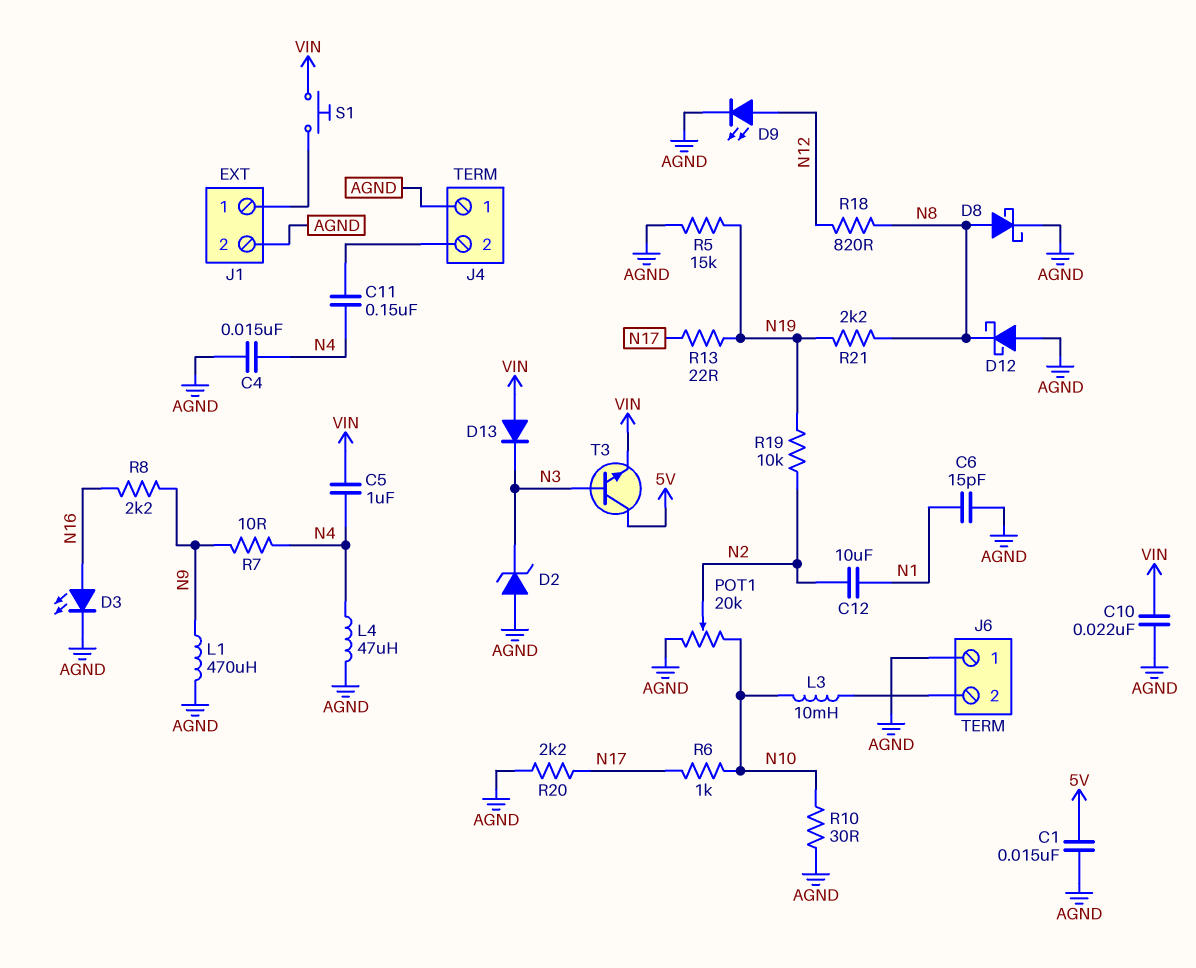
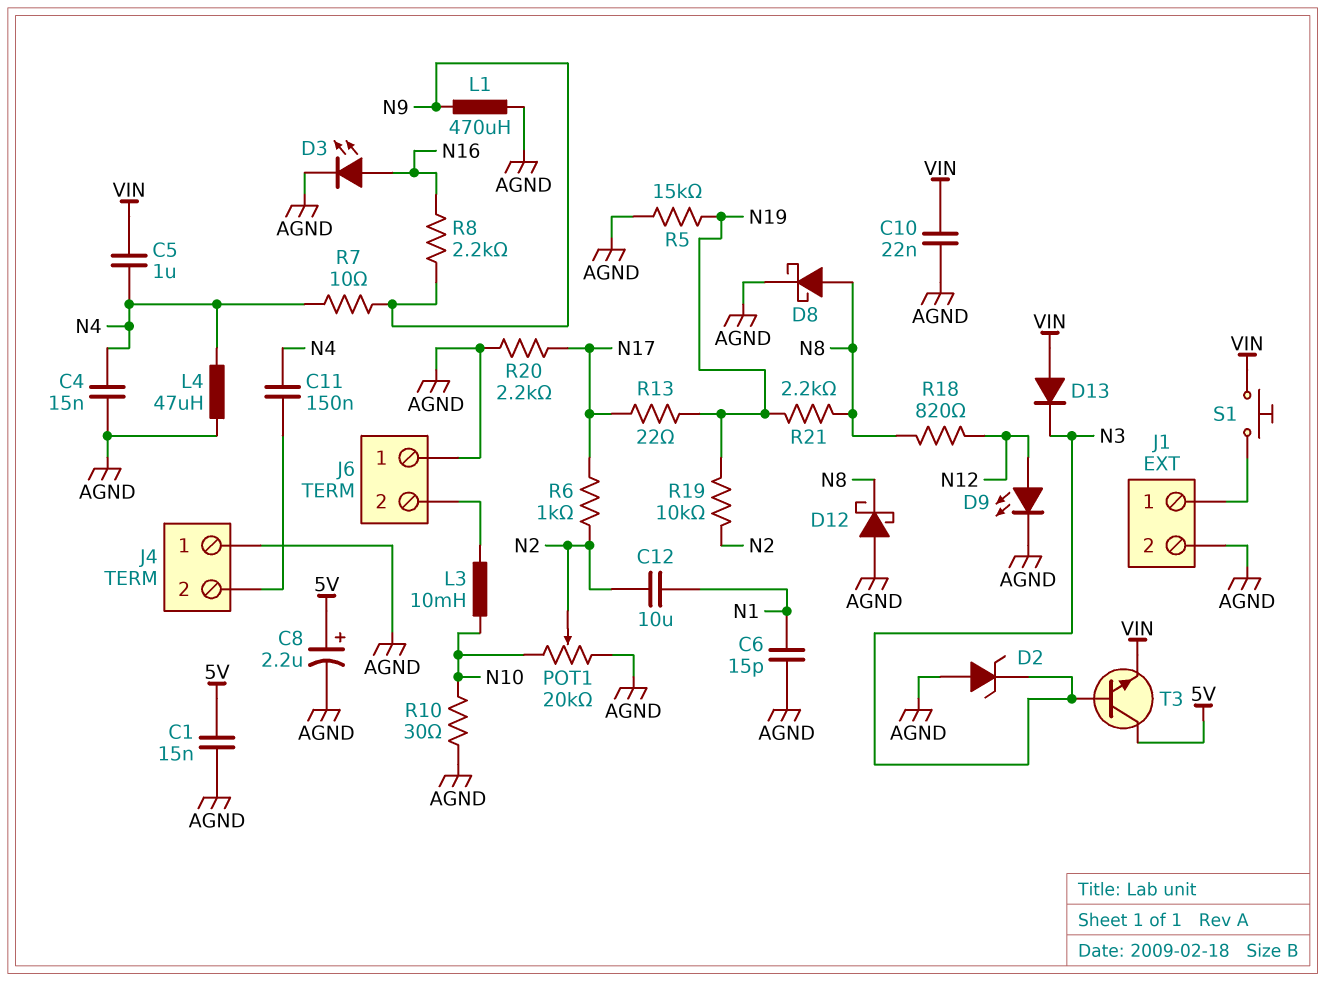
C8: none -> 2.2uF (plus 5V, minus AGND)
R6: 1k (N10, N17) -> 1k (N2, N17)

